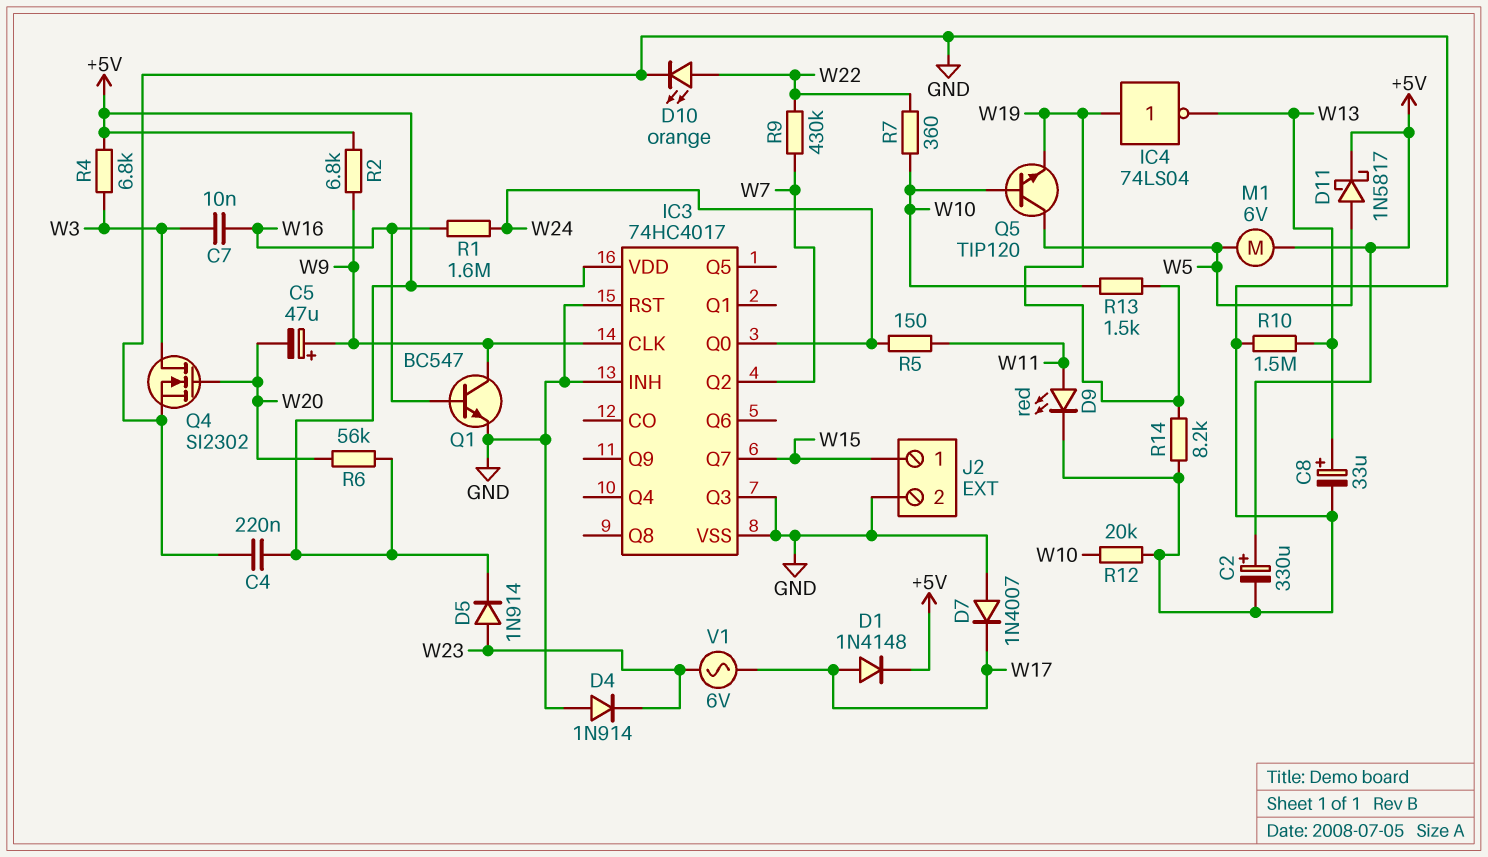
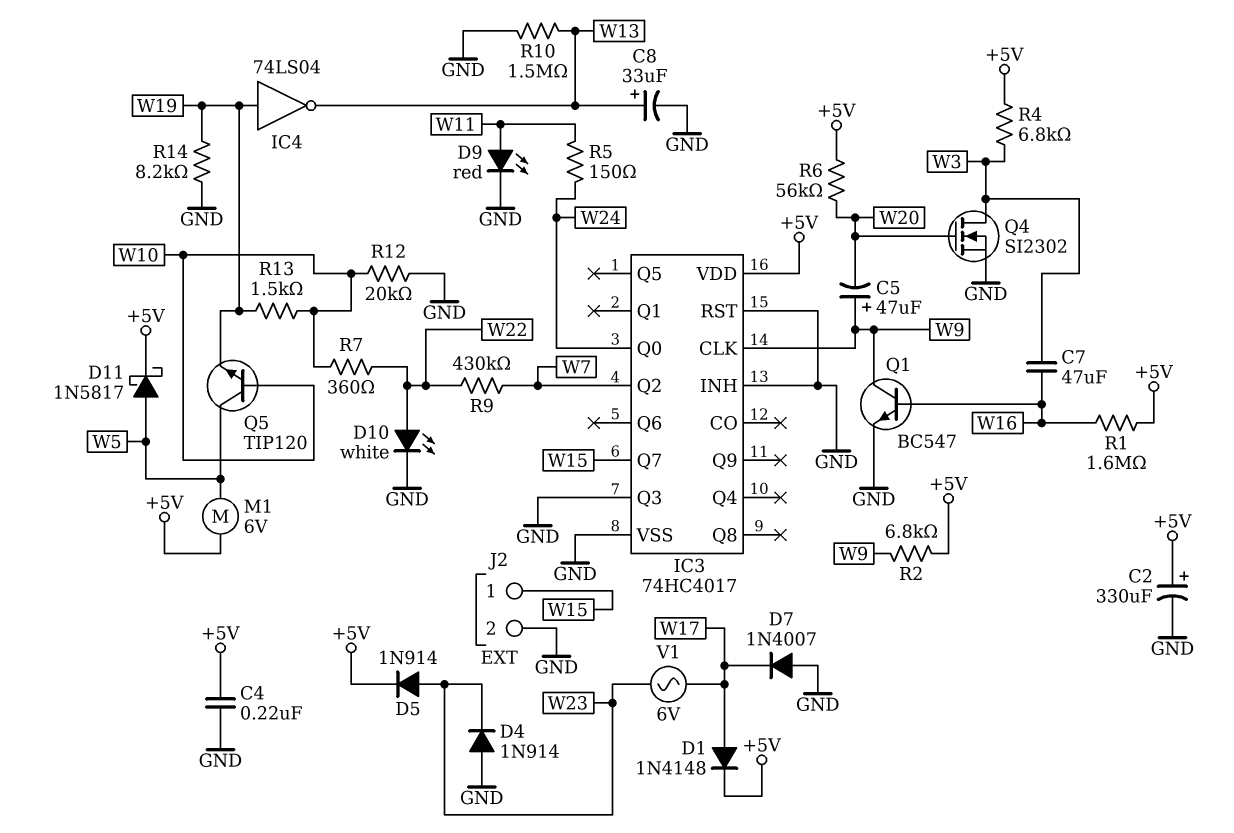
C7: 10nF (W3, W16) -> 47uF (W3, W16)
D10: LED orange (A W22, K GND) -> LED white (A W22, K GND)
R1: 1.6M (W16, W24) -> 1.6M (+5V, W16)

